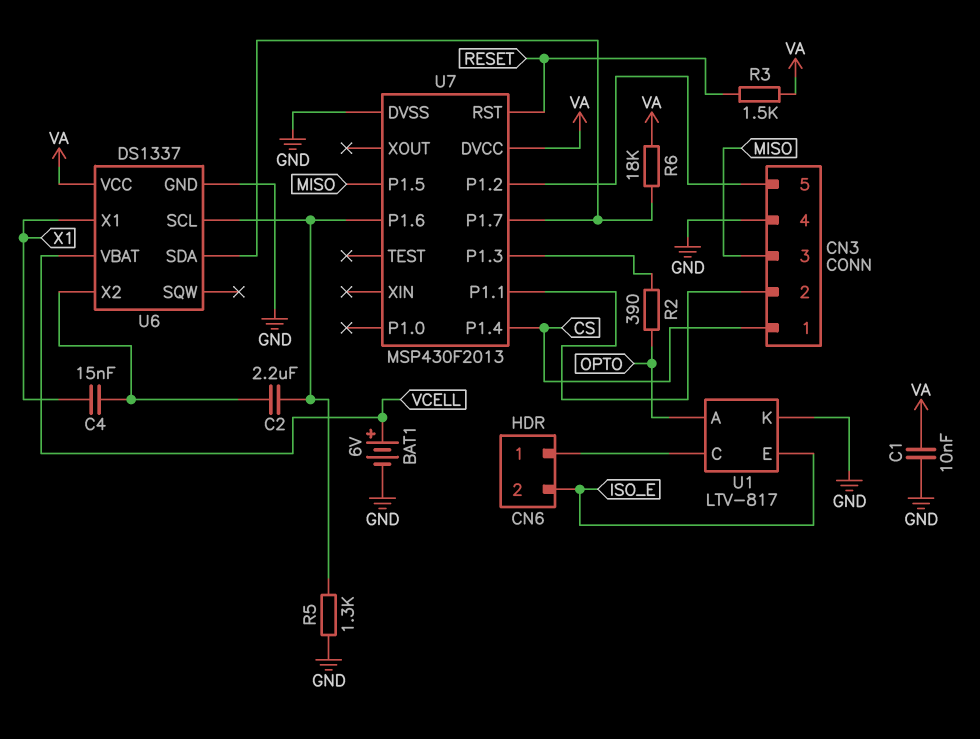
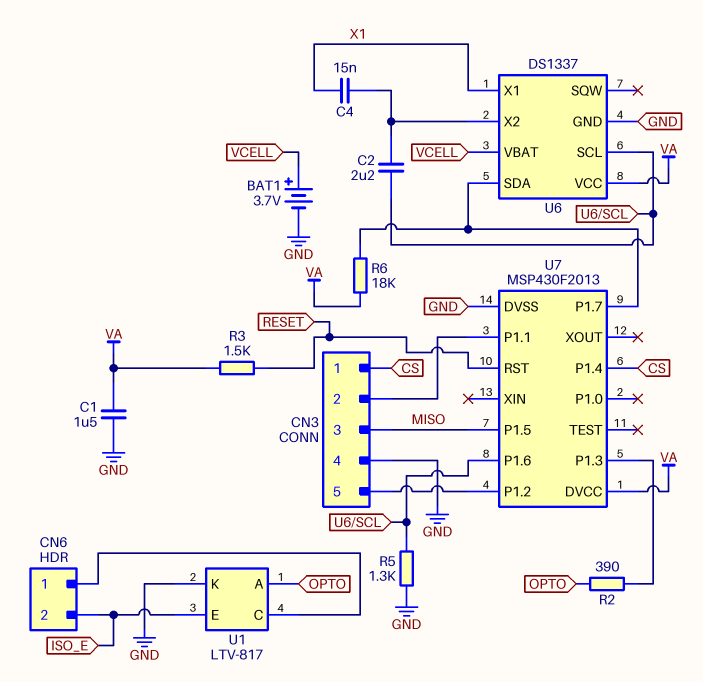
BAT1: 6V (plus VCELL, minus GND) -> 3.7V (plus VCELL, minus GND)
C1: 10nF (GND, VA) -> 1.5uF (GND, VA)

